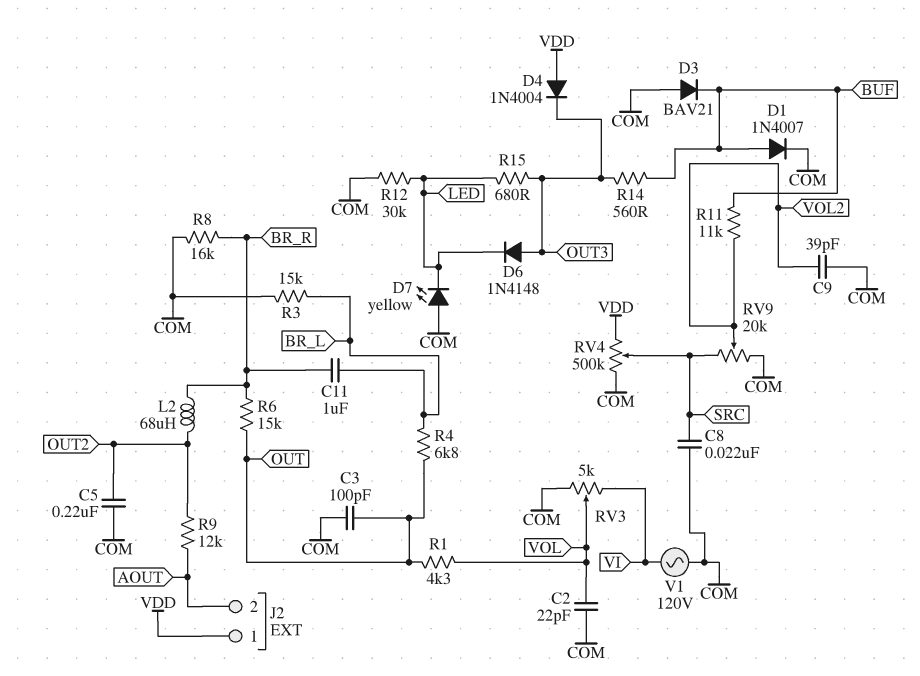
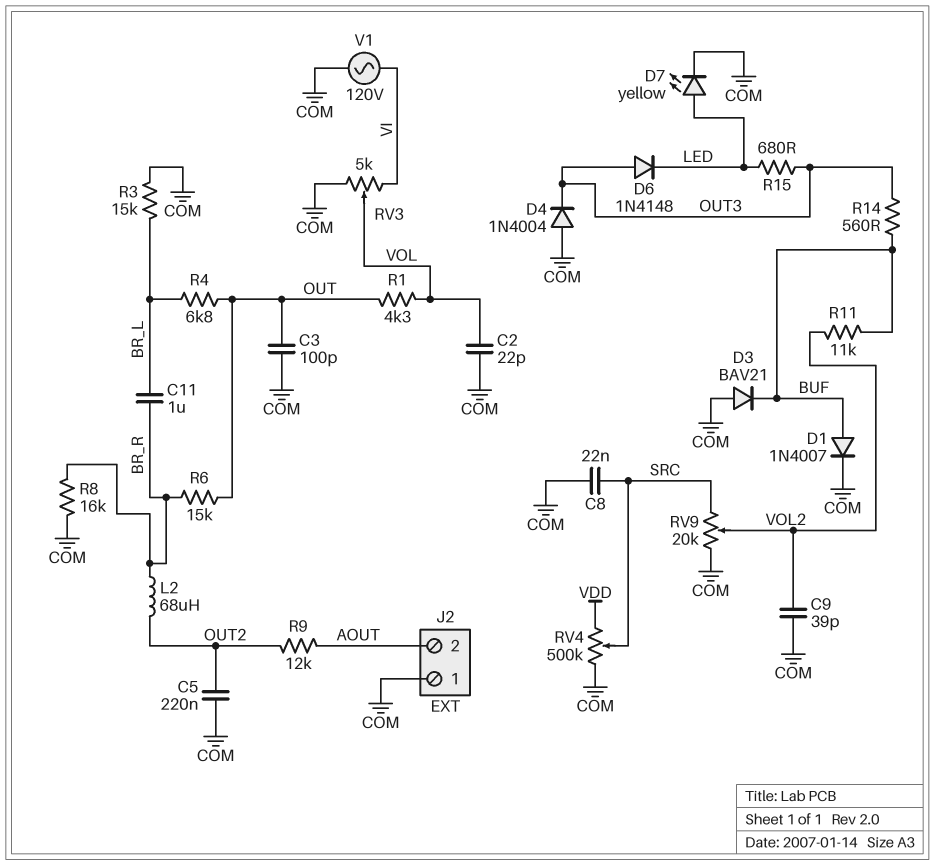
D4: diode 1N4004 (A VDD, K OUT3) -> diode 1N4004 (A COM, K OUT3)
D7: LED yellow (A COM, K LED) -> LED yellow (A LED, K COM)
J2 pin 1: VDD -> COM
R12: 30k (COM, LED) -> none

